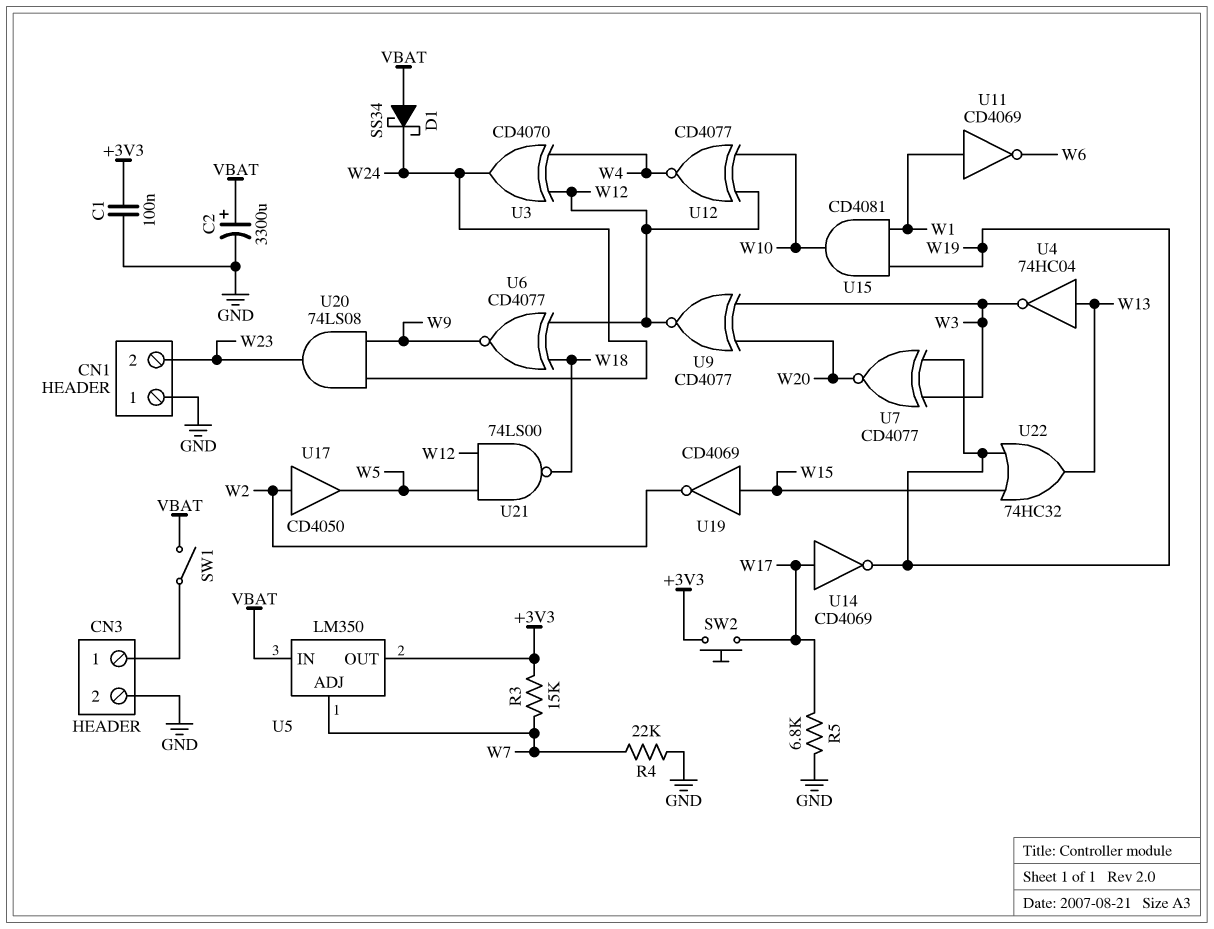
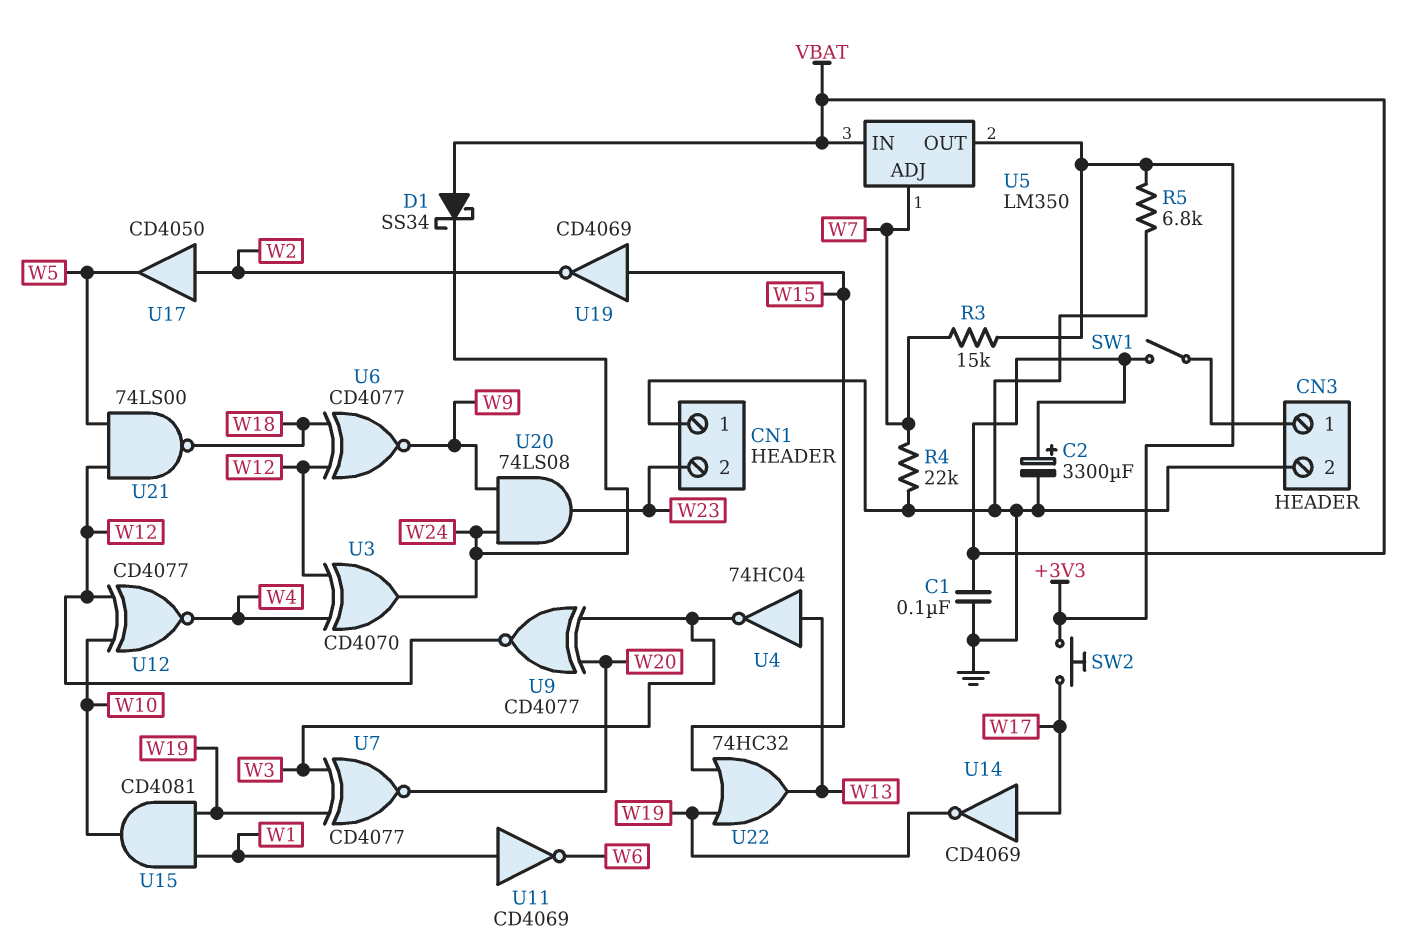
C1: 100nF (+3V3, GND) -> 100nF (GND, VBAT)
R5: 6.8k (GND, W17) -> 6.8k (+3V3, GND)

